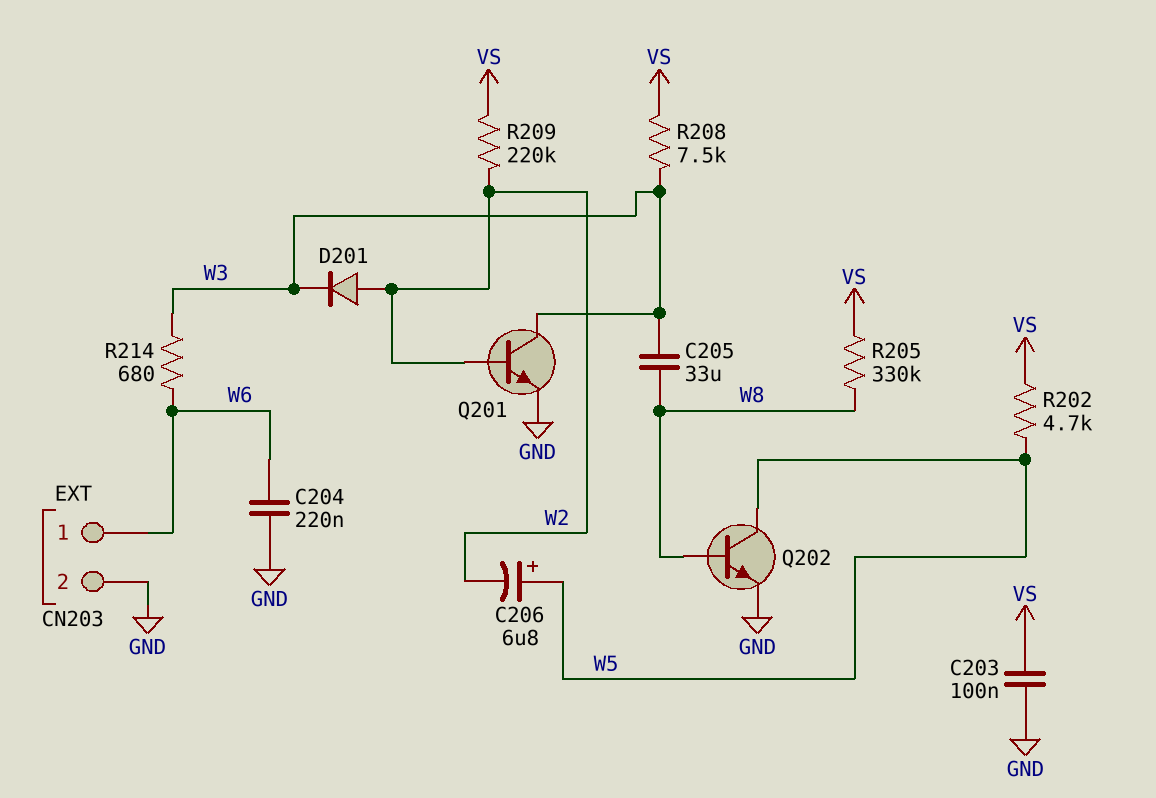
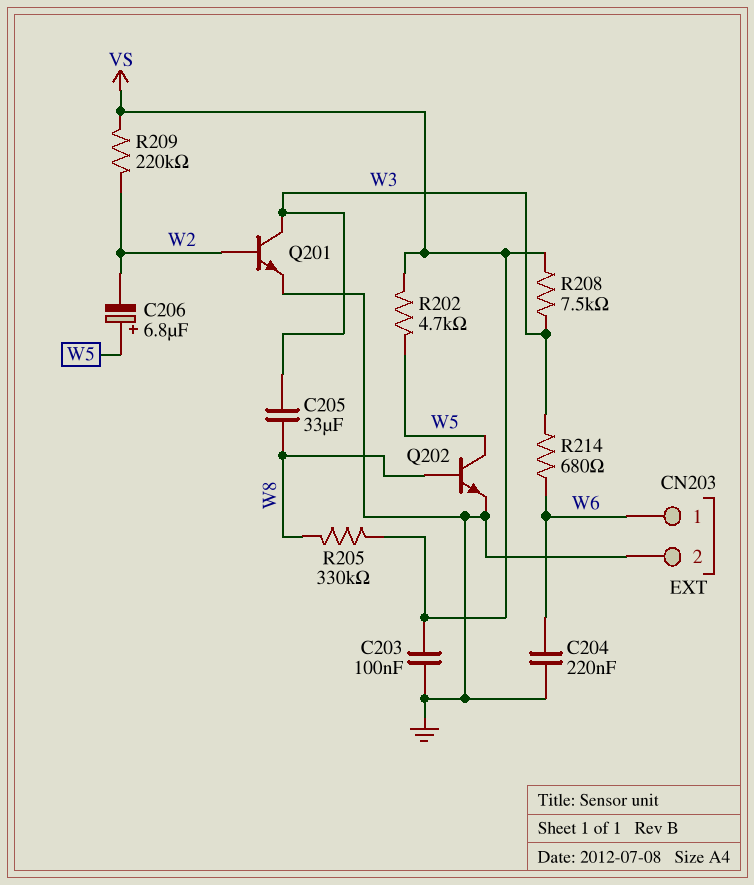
D201: diode (A W2, K W3) -> none

